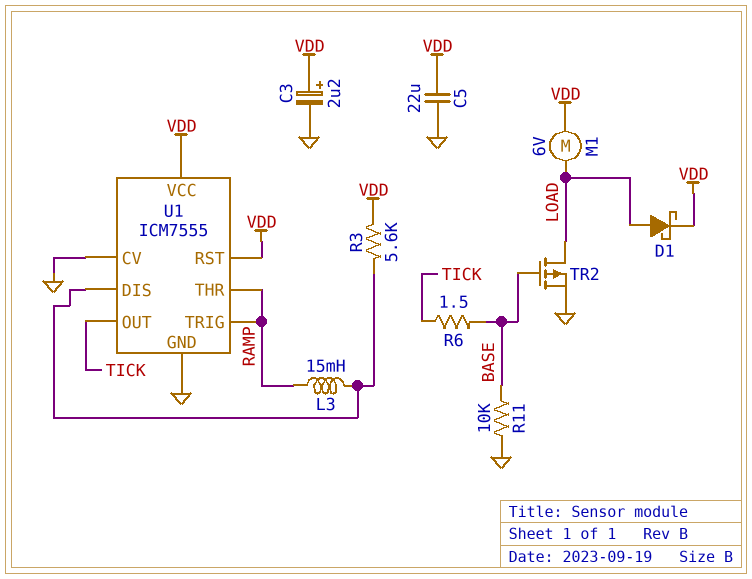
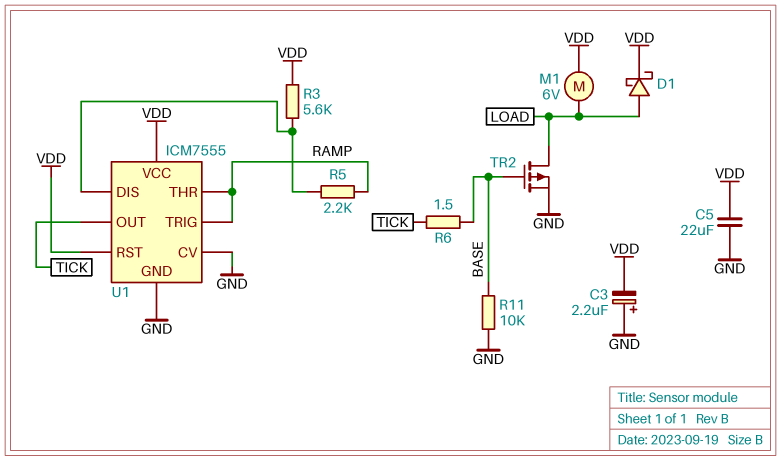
C3: 2.2uF (plus VDD, minus GND) -> 2.2uF (plus GND, minus VDD)
L3: 15mH (RAMP, U1/DIS) -> none
R5: none -> 2.2k (RAMP, U1/DIS)

